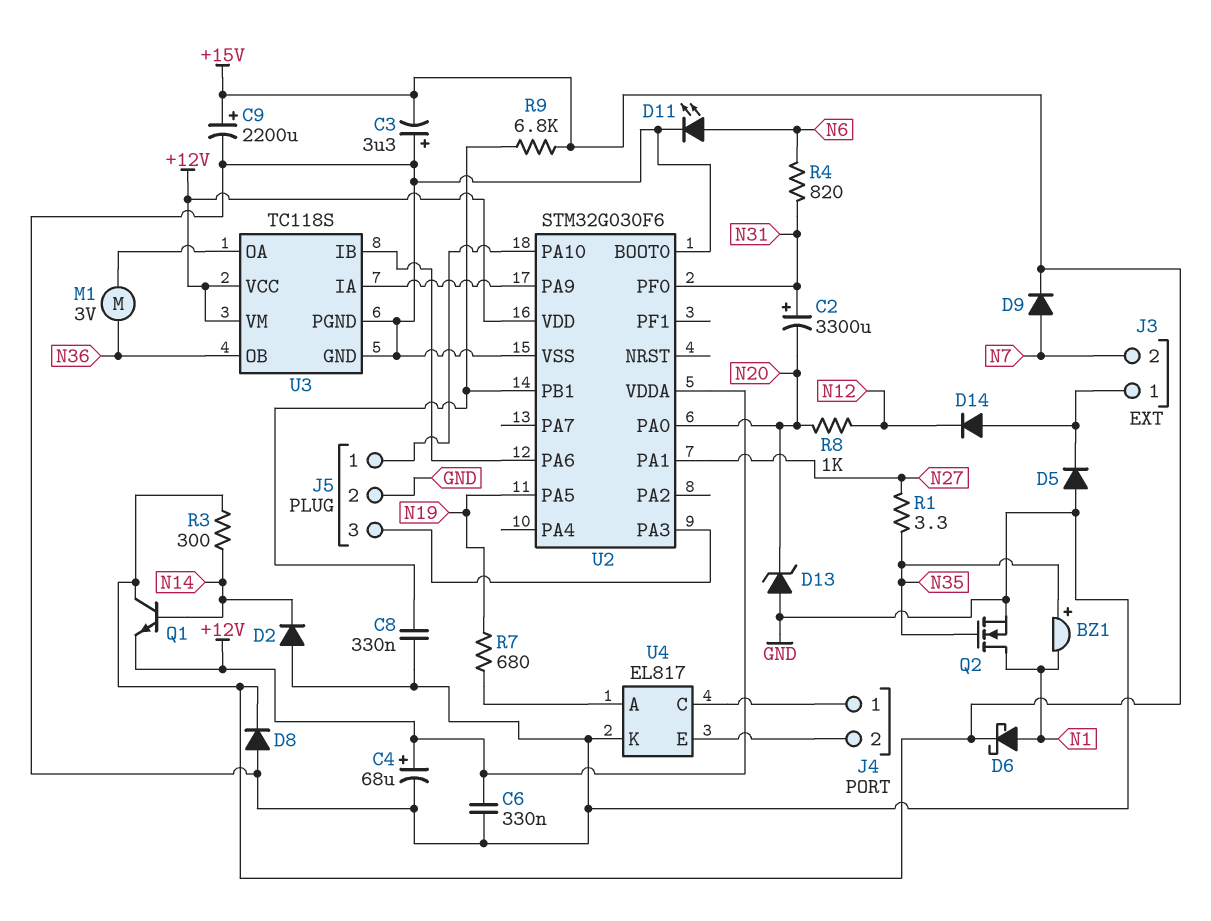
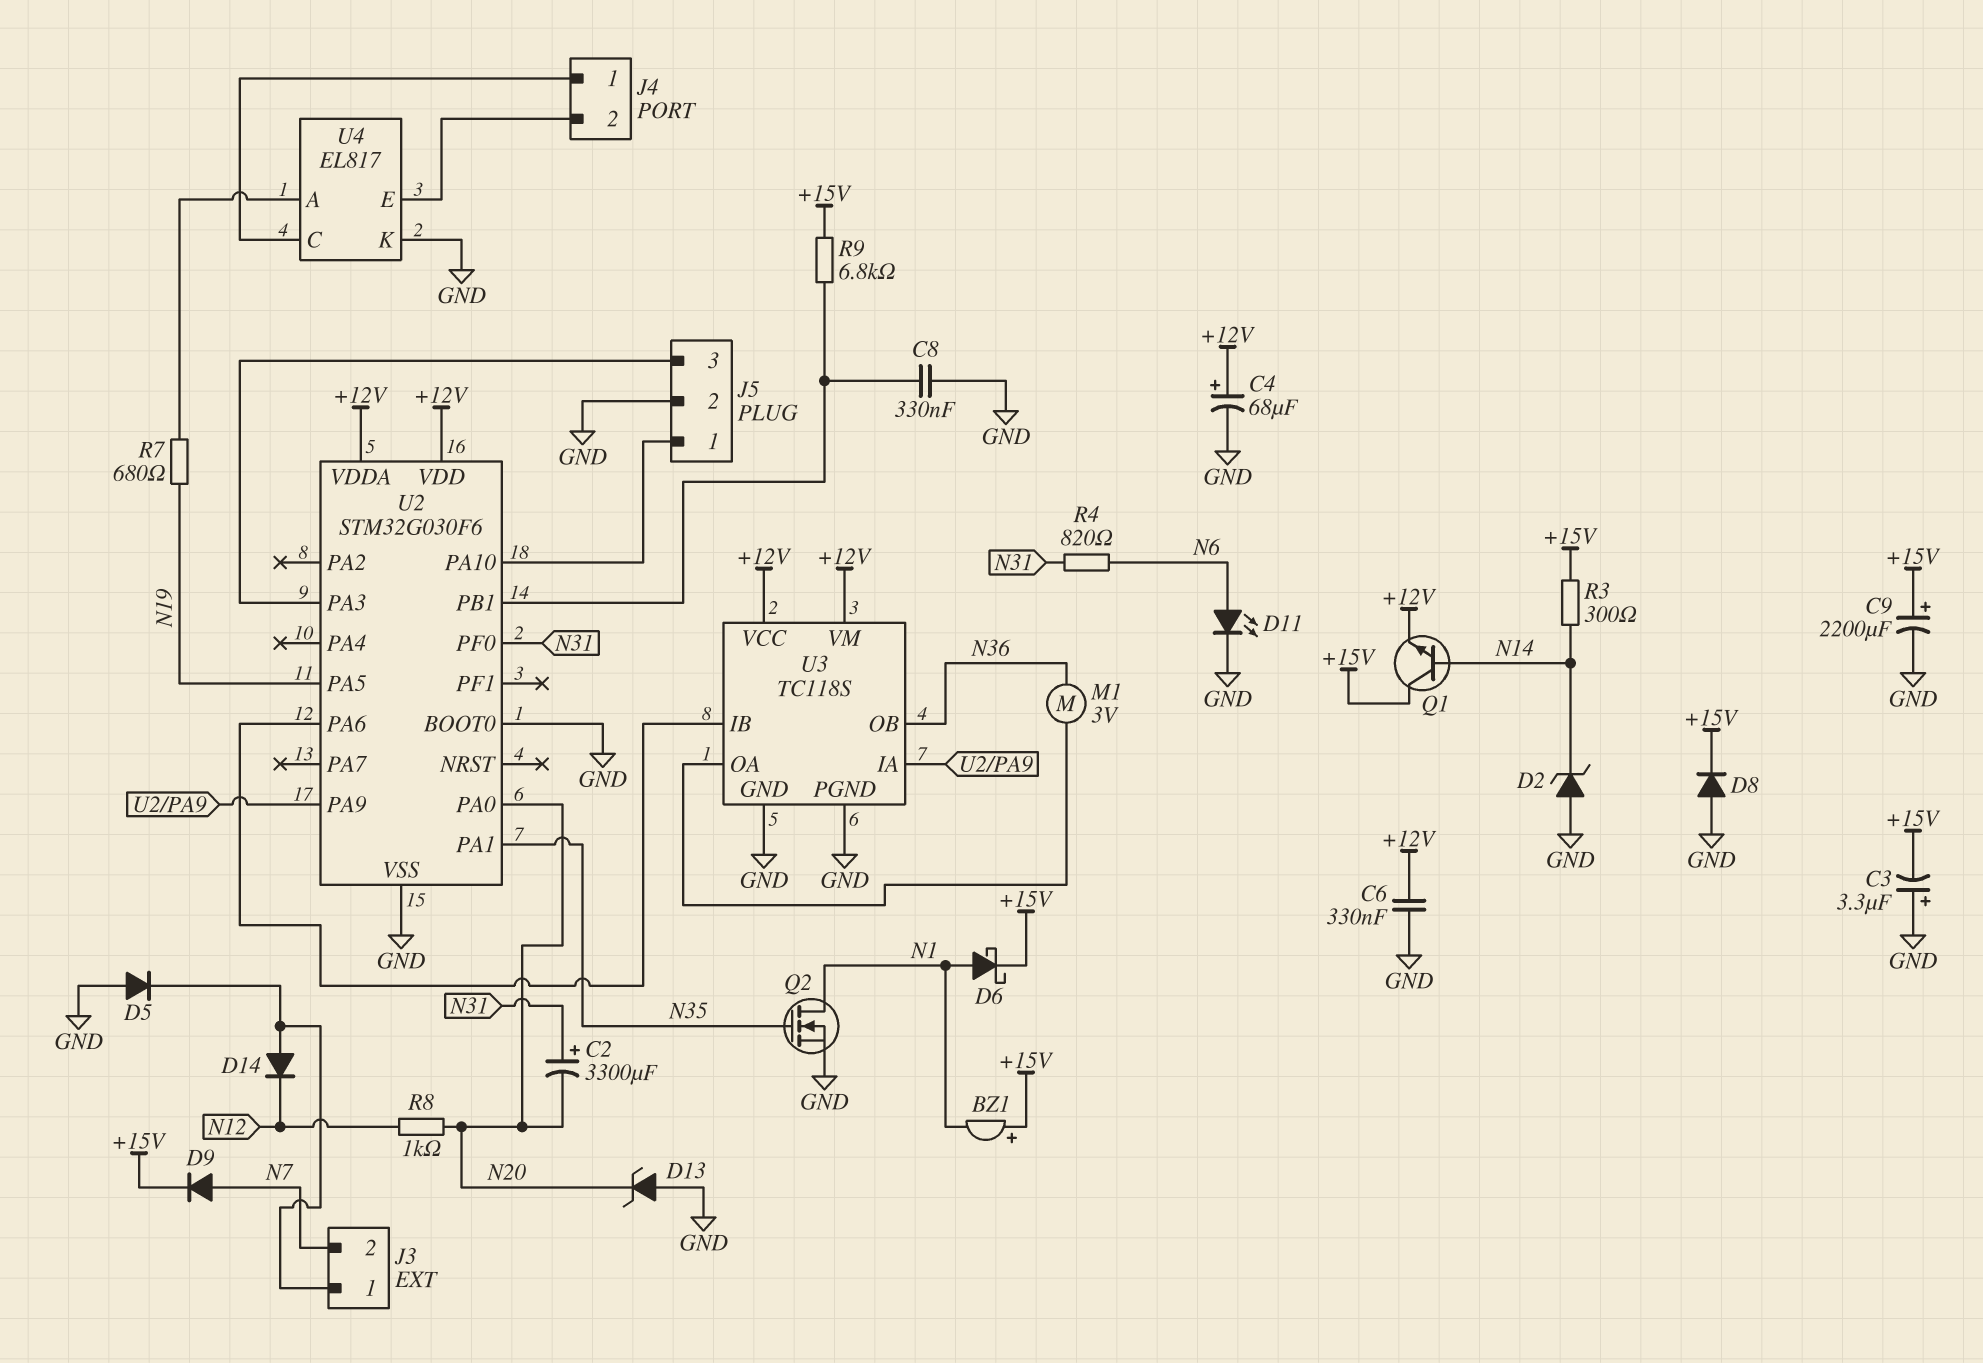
BZ1: buzzer (plus N35, minus N1) -> buzzer (plus +15V, minus N1)
D2: diode (A GND, K N14) -> zener (A GND, K N14)
R1: 3.3 (N27, N35) -> none
U2 pin PA1: N27 -> N35

